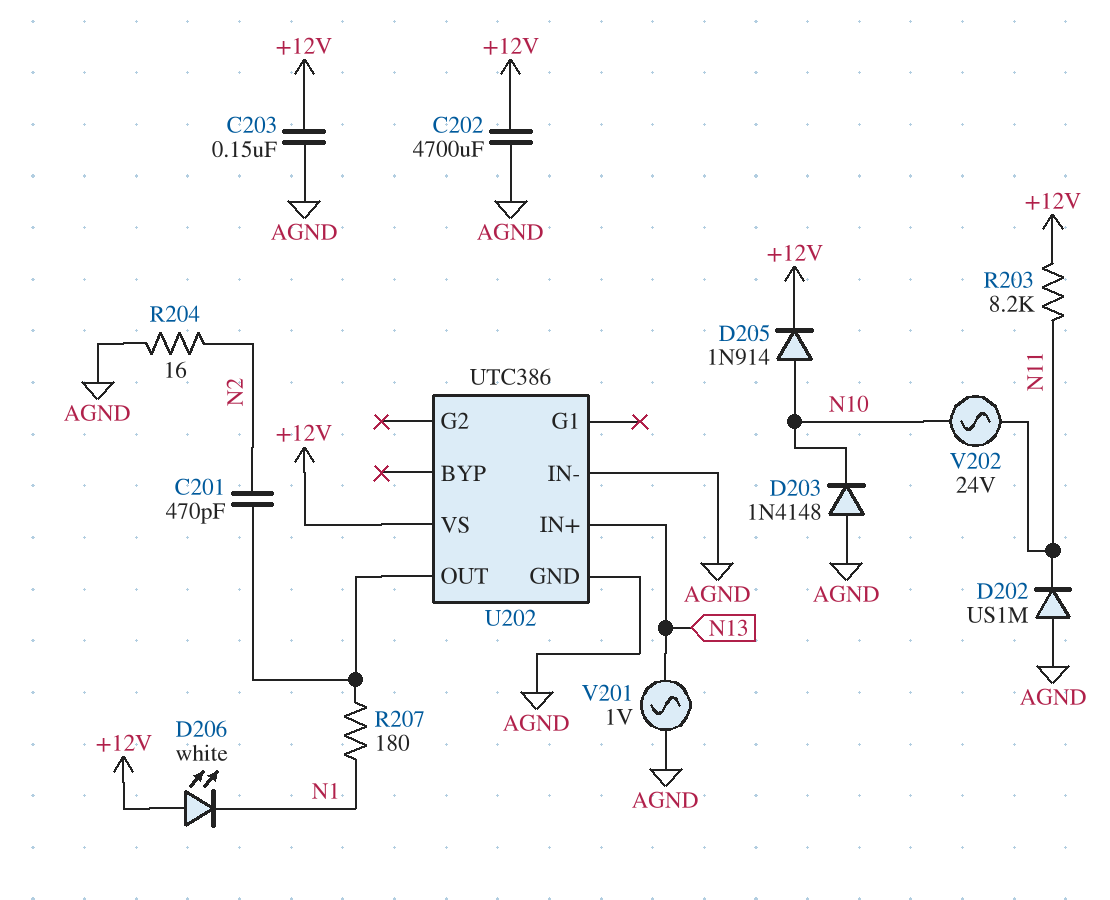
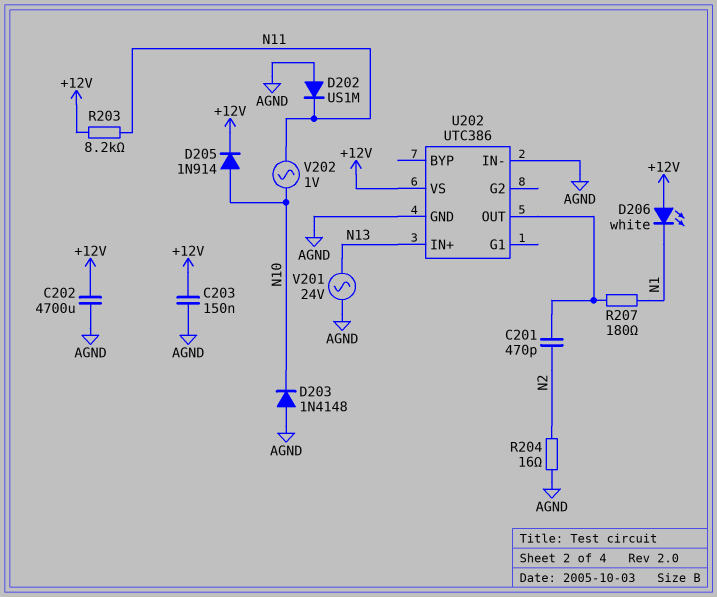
V201: AC 1V (AGND, N13) -> AC 24V (AGND, N13)
V202: AC 24V (N10, N11) -> AC 1V (N10, N11)

